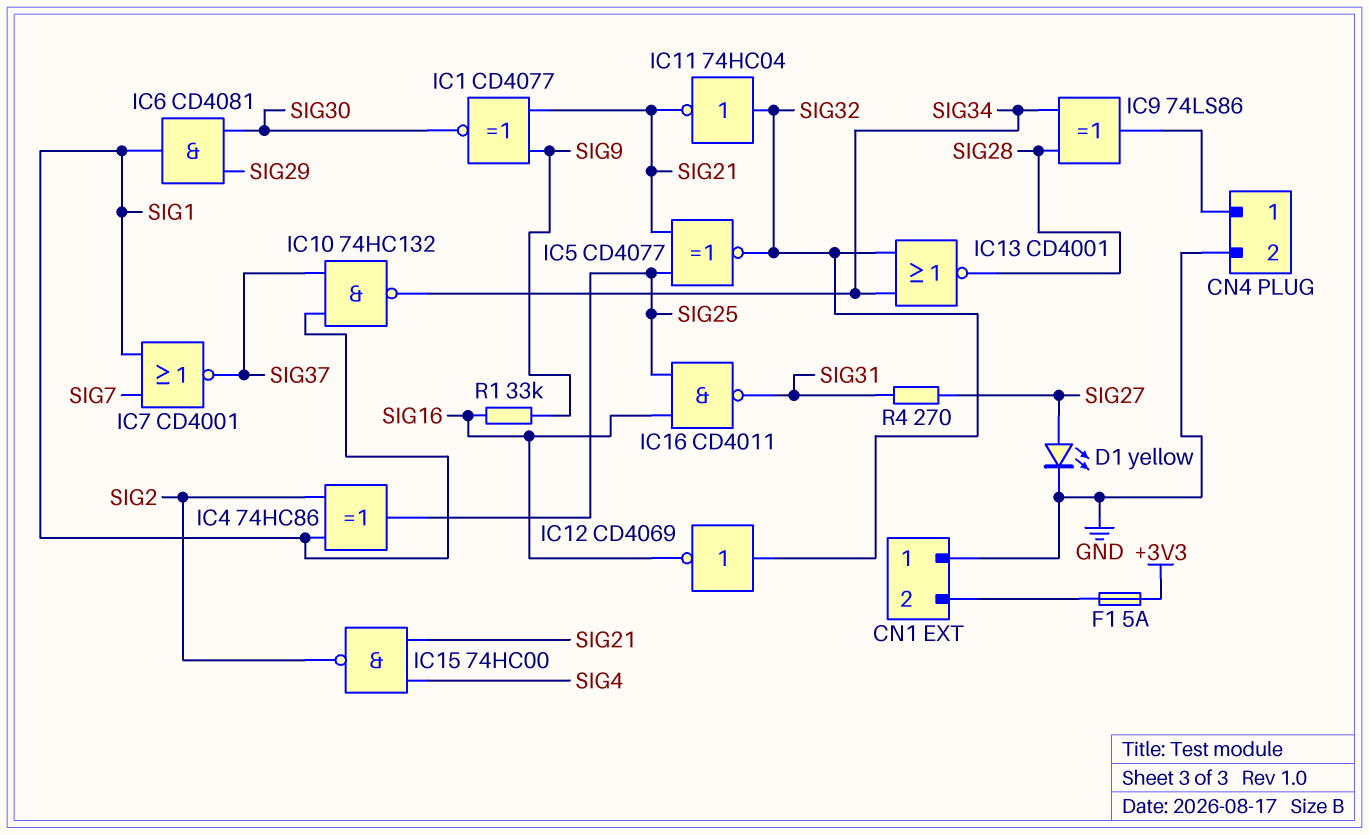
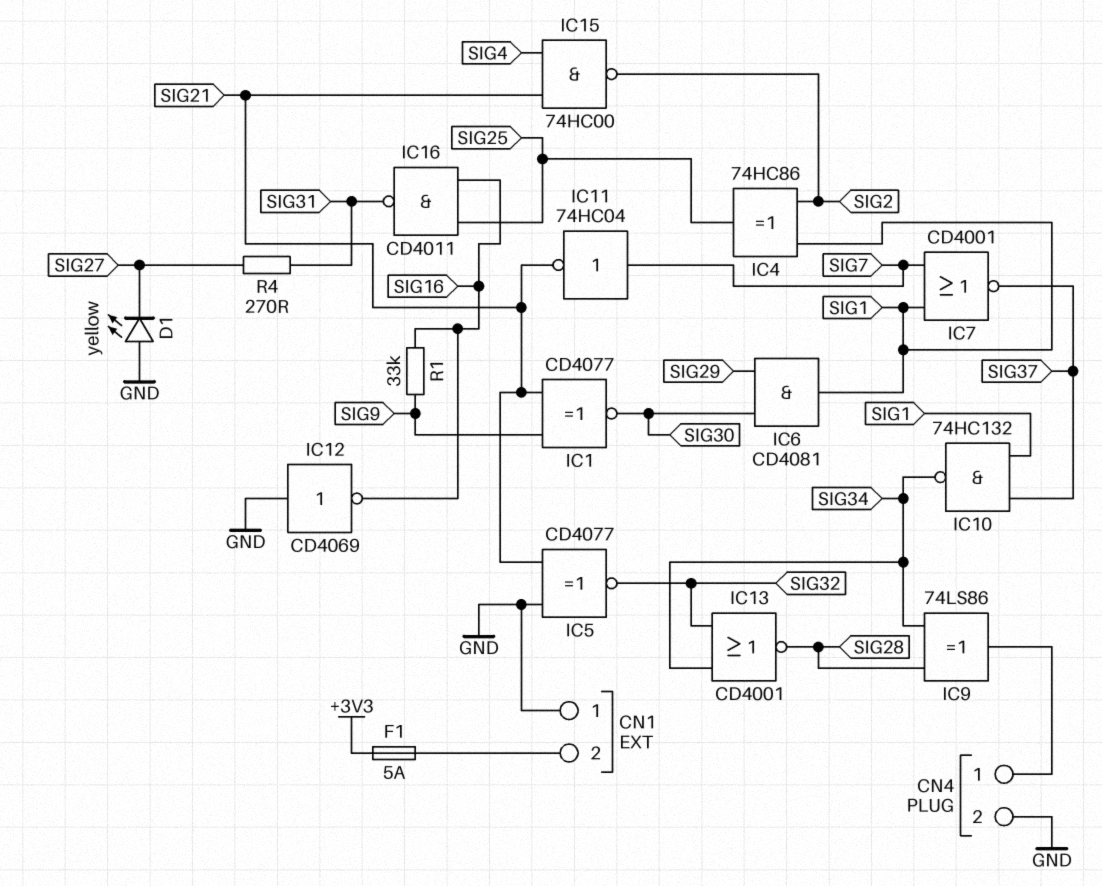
D1: LED yellow (A SIG27, K GND) -> LED yellow (A GND, K SIG27)
IC5: XNOR CD4077 (in SIG21, in SIG25, out SIG32) -> XNOR CD4077 (in GND, in SIG21, out SIG32)
IC11: NOT 74HC04 (in SIG32, out SIG21) -> NOT 74HC04 (in SIG7, out SIG21)
IC12: NOT CD4069 (in SIG32, out SIG16) -> NOT CD4069 (in GND, out SIG16)

